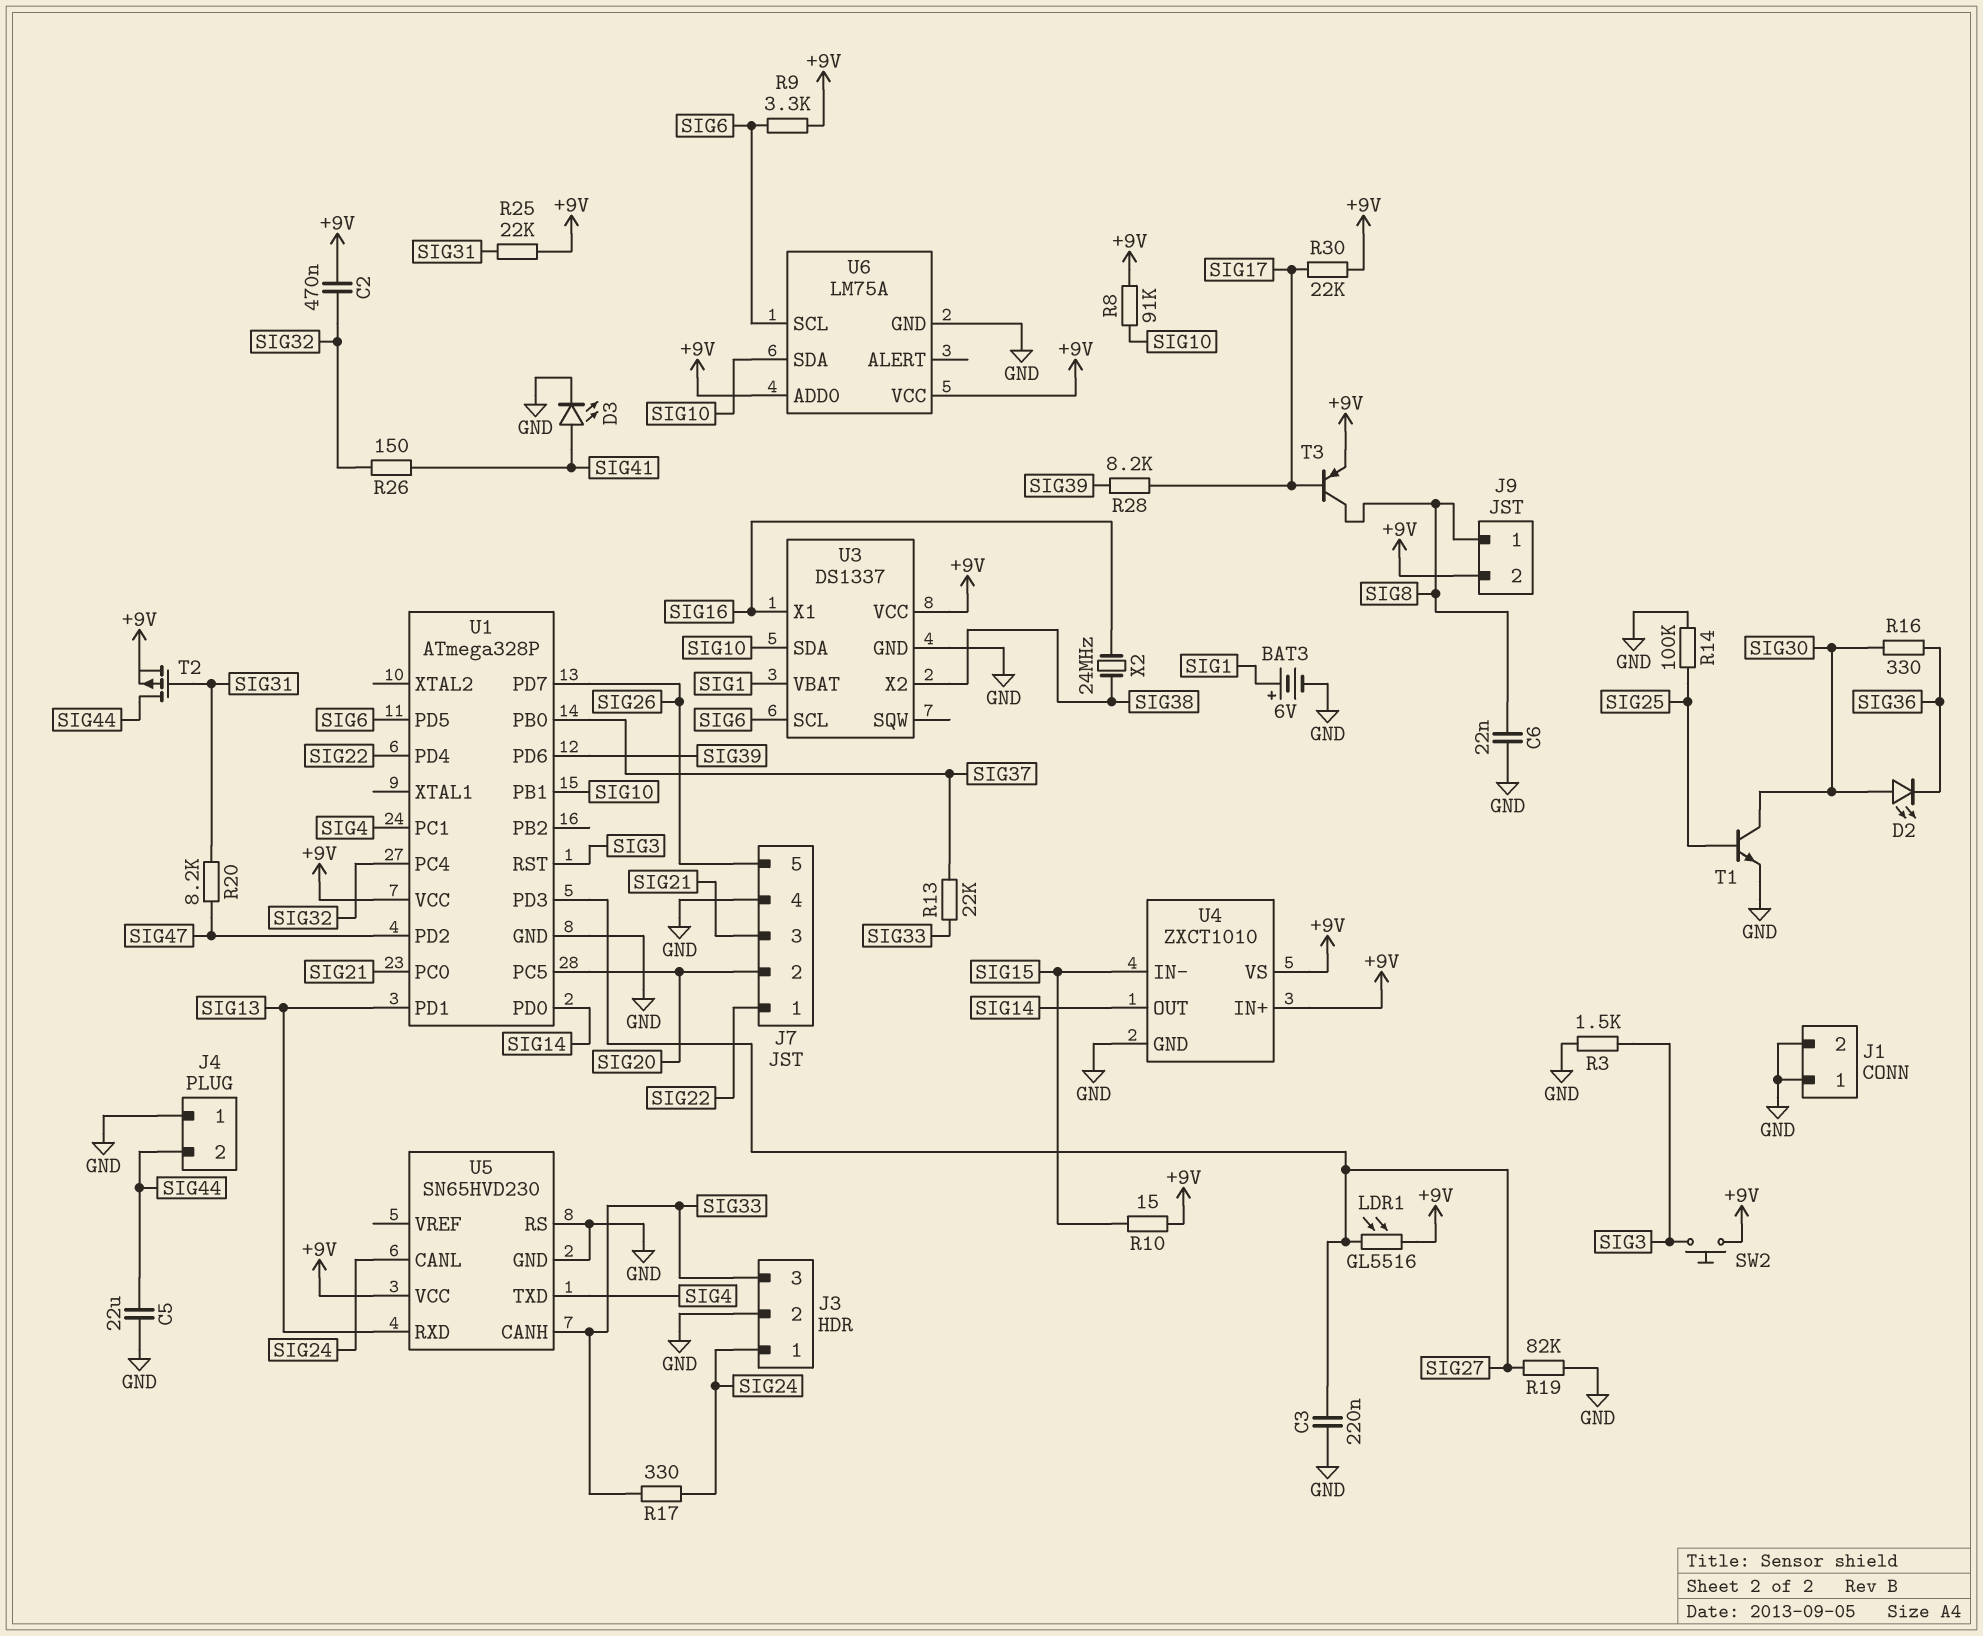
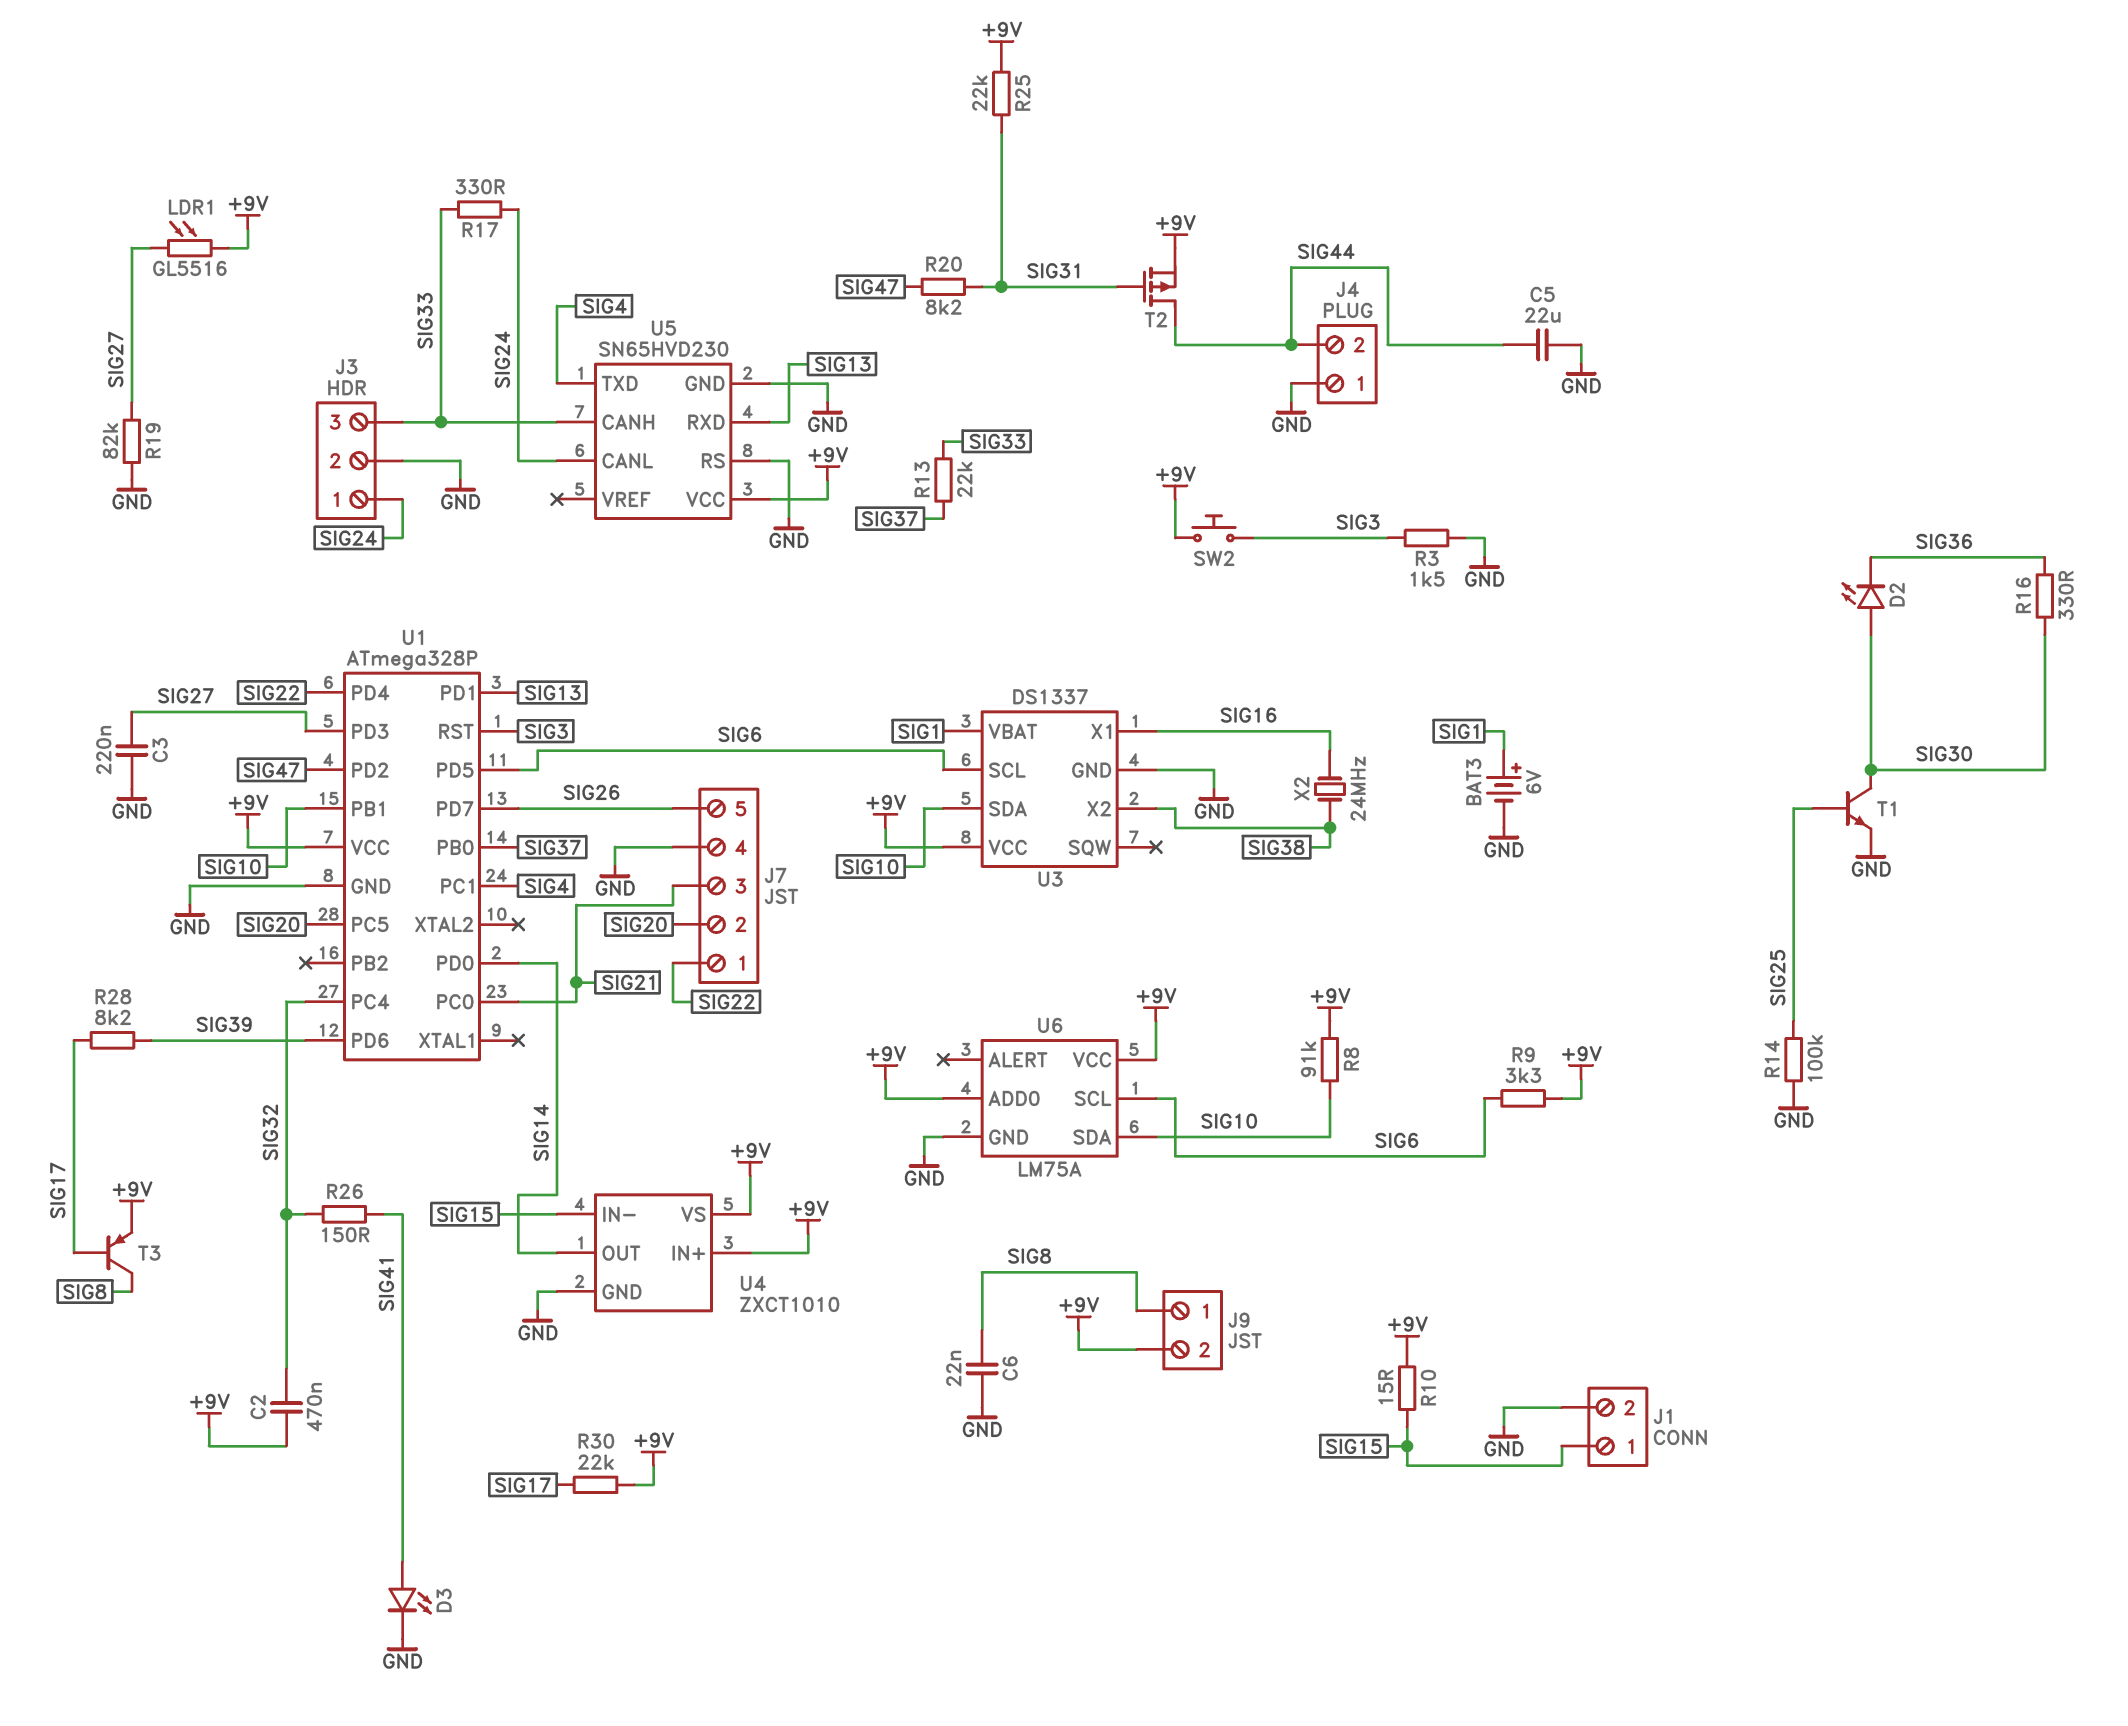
J1 pin 1: GND -> SIG15

